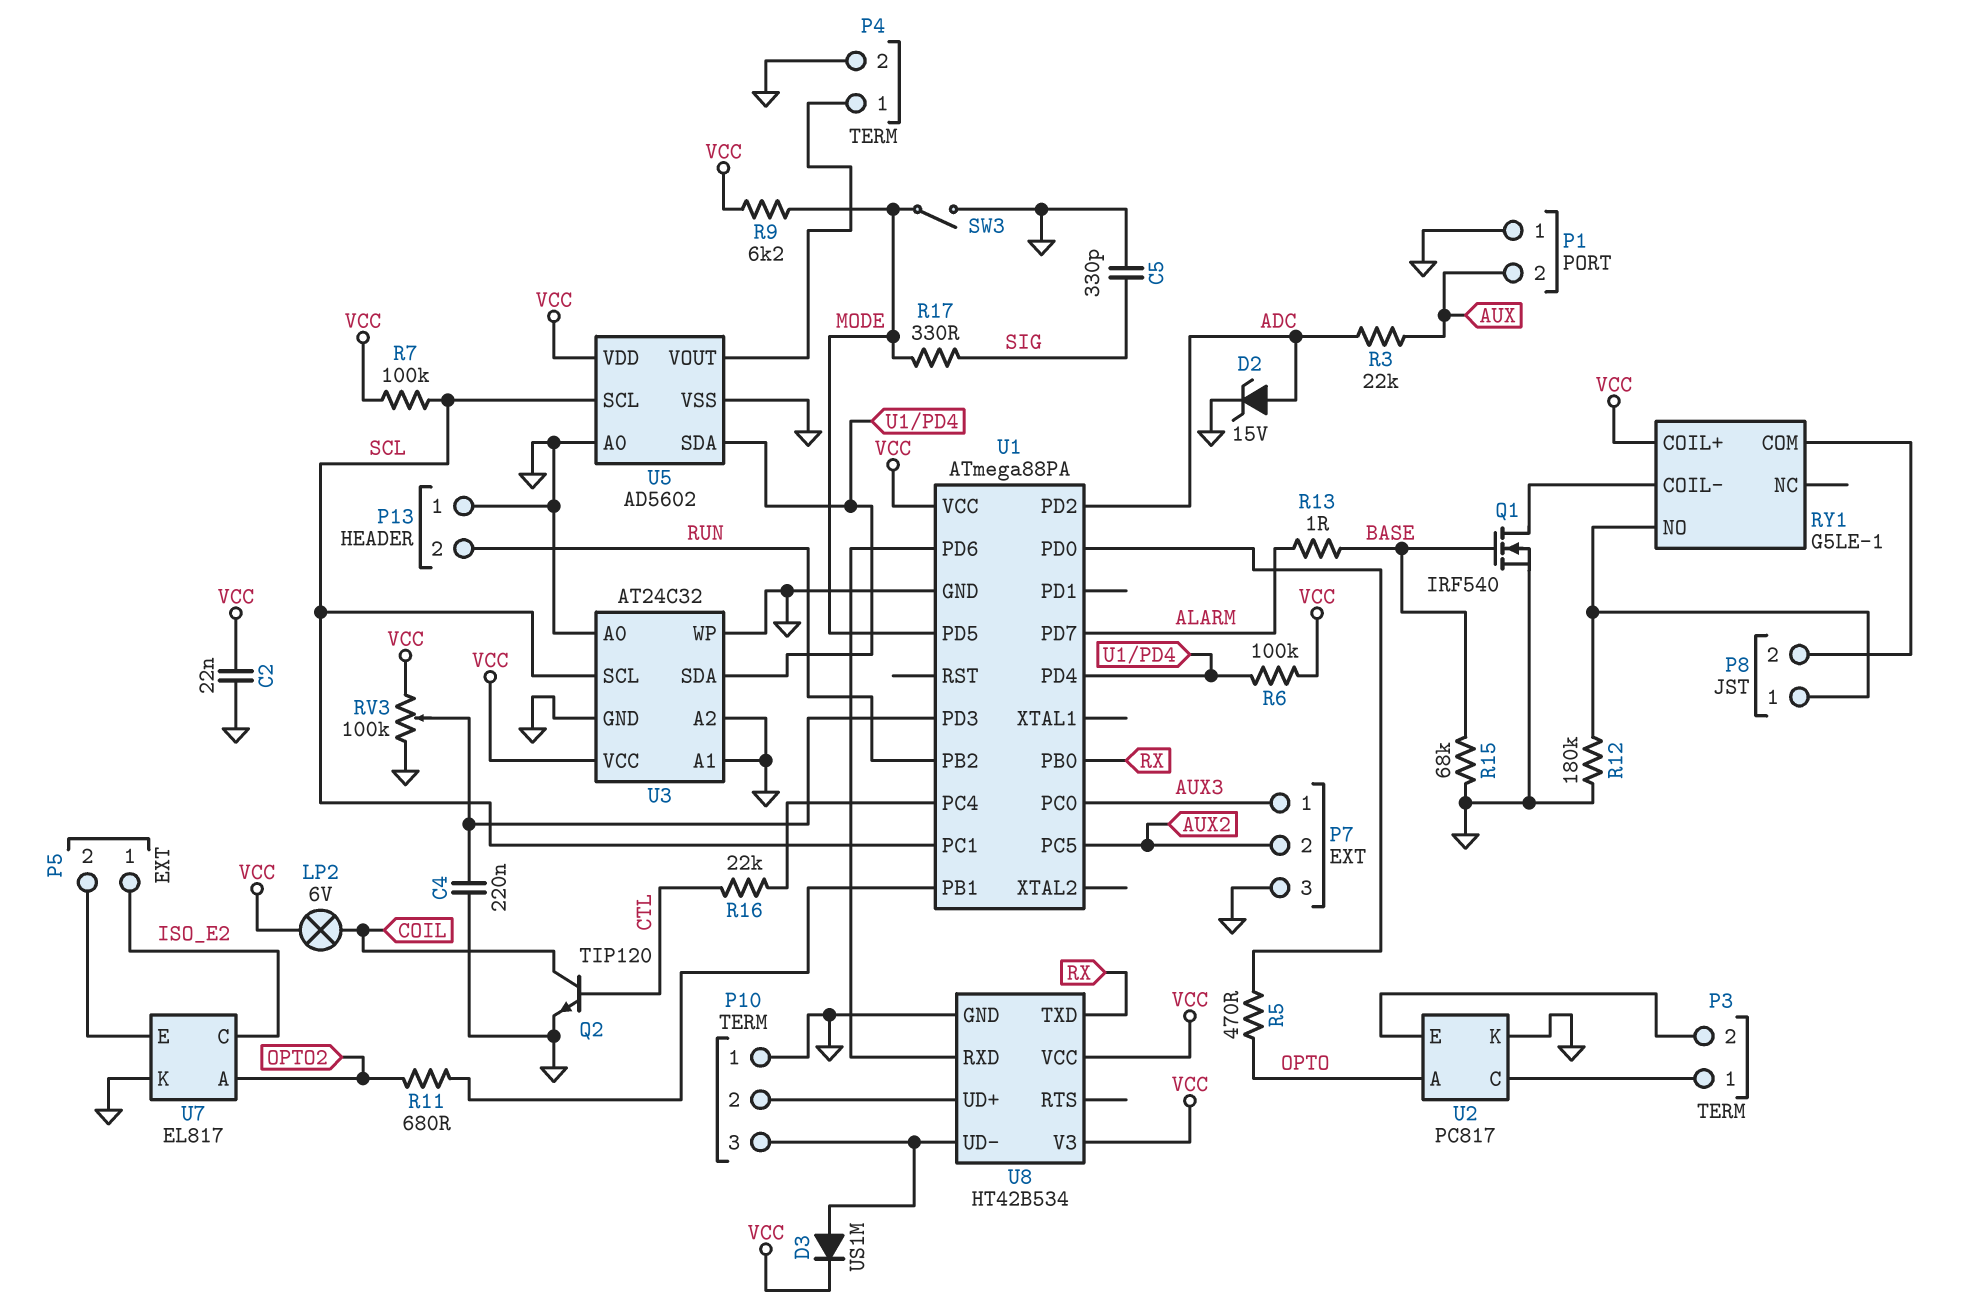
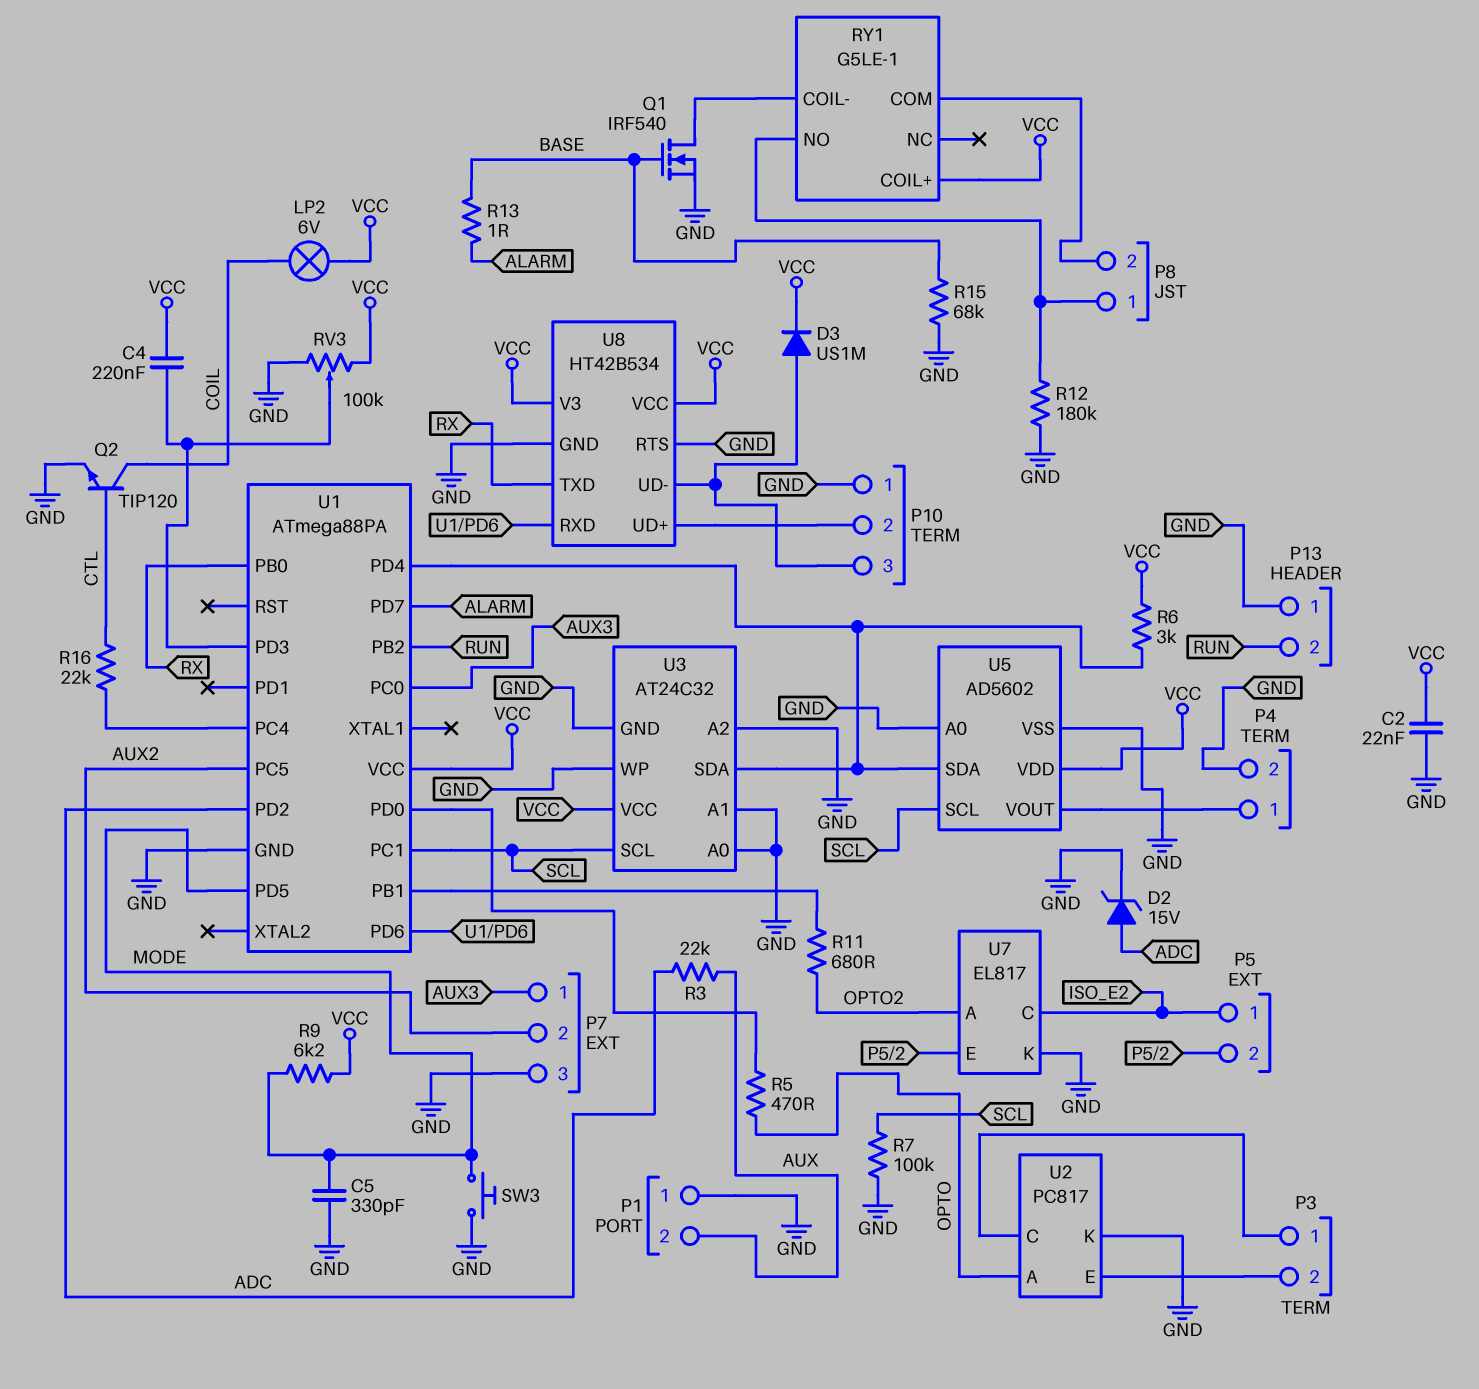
C4: 220nF (GND, U1/PD3) -> 220nF (U1/PD3, VCC)
C5: 330pF (GND, SIG) -> 330pF (GND, MODE)
R6: 100k (U1/PD4, VCC) -> 3k (U1/PD4, VCC)
R7: 100k (SCL, VCC) -> 100k (GND, SCL)
R17: 330 (MODE, SIG) -> none
SW3: switch (GND, MODE) -> button (GND, MODE)
U8 pin RTS: none -> GND

